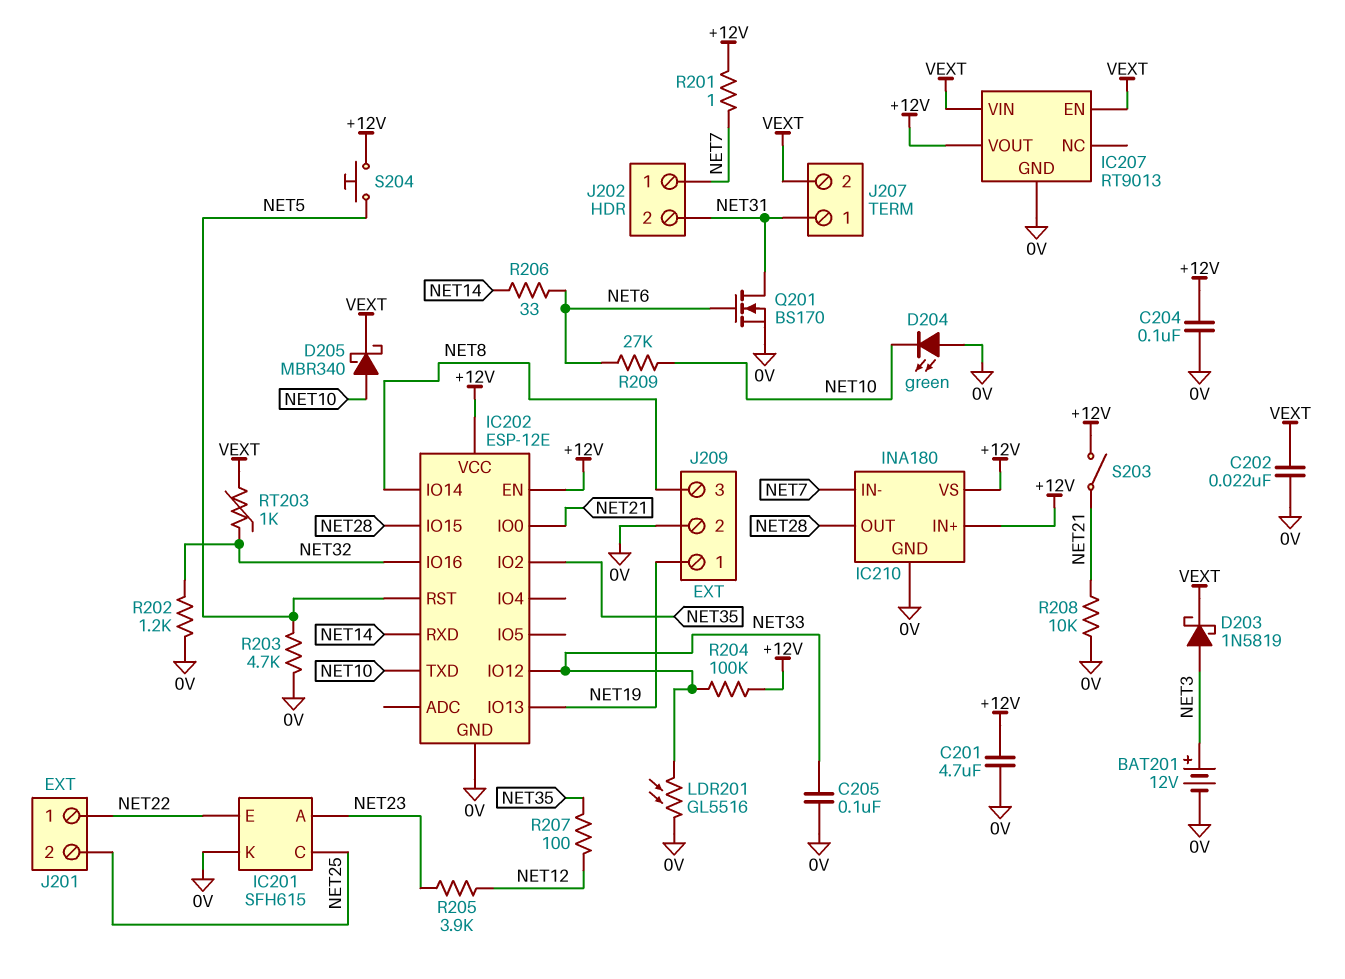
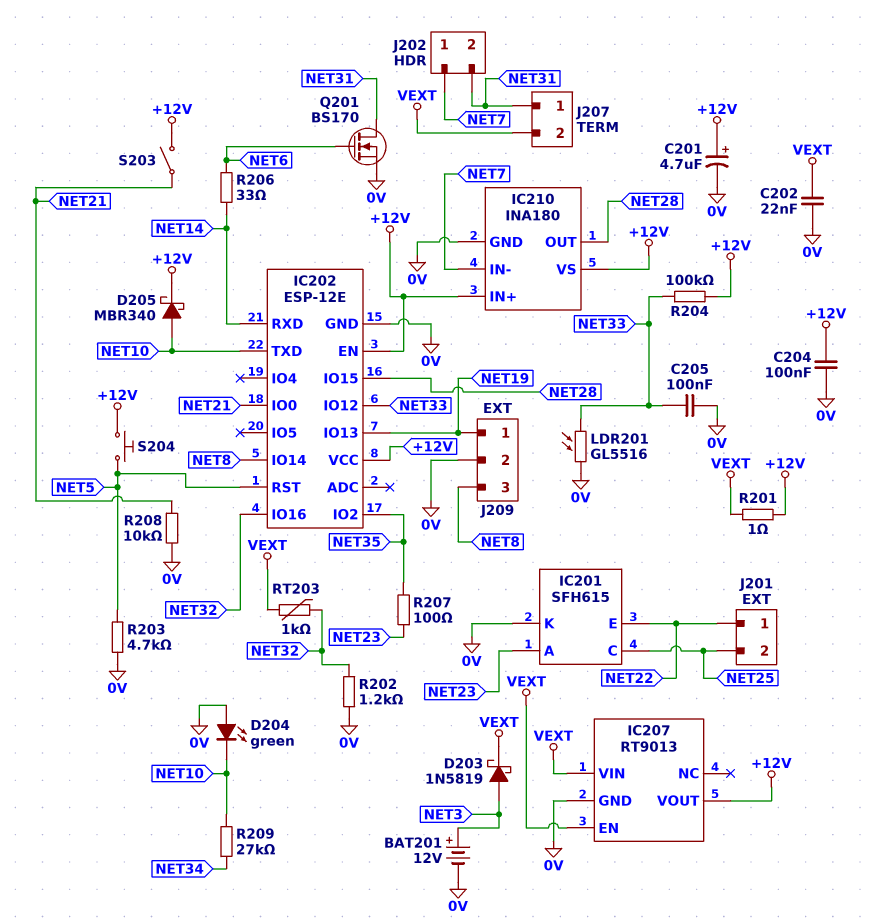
C201: 4.7uF (+12V, 0V) -> 4.7uF (plus +12V, minus 0V)
D205: schottky MBR340 (A NET10, K VEXT) -> schottky MBR340 (A NET10, K +12V)
R201: 1 (+12V, NET7) -> 1 (+12V, VEXT)
R205: 3.9k (NET12, NET23) -> none
R207: 100 (NET12, NET35) -> 100 (NET23, NET35)
R209: 27k (NET6, NET10) -> 27k (NET10, NET34)

